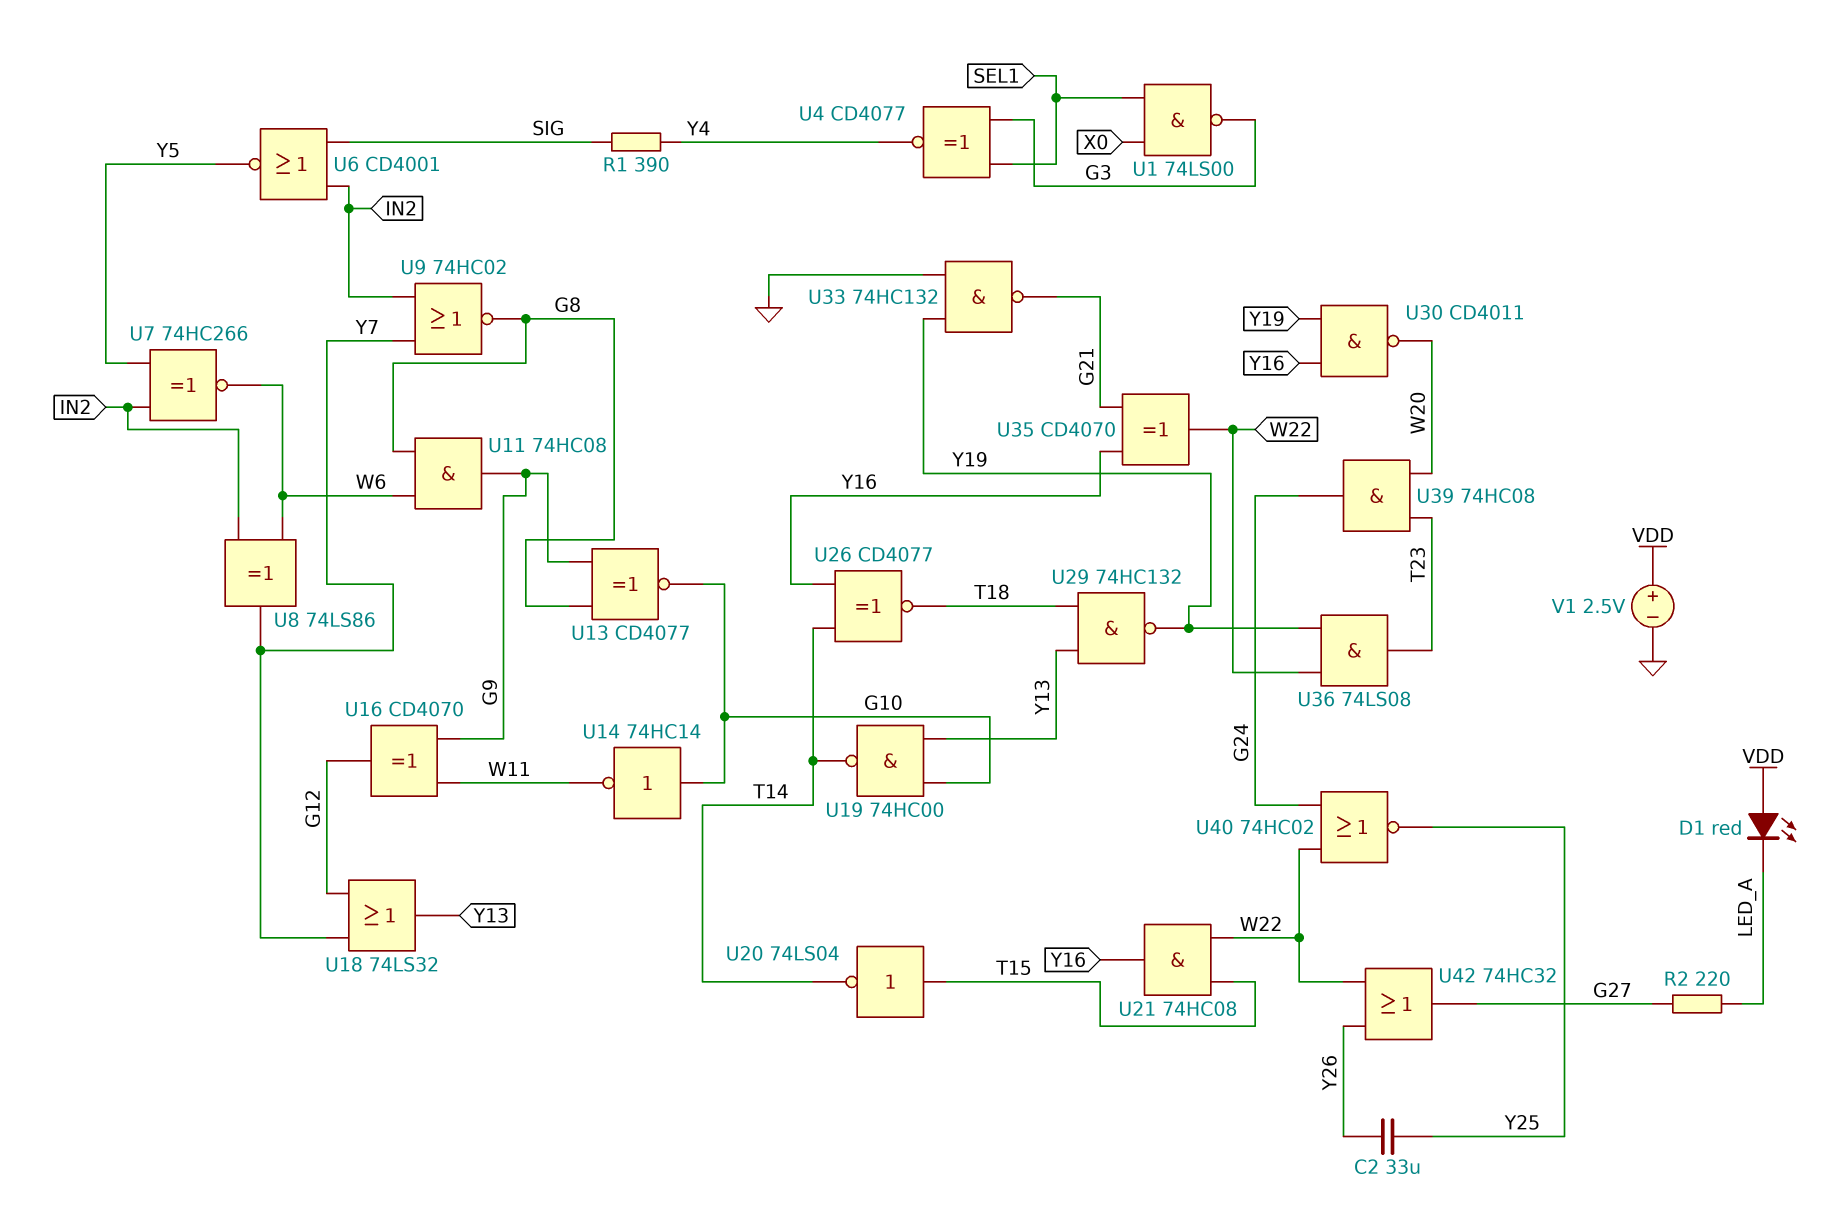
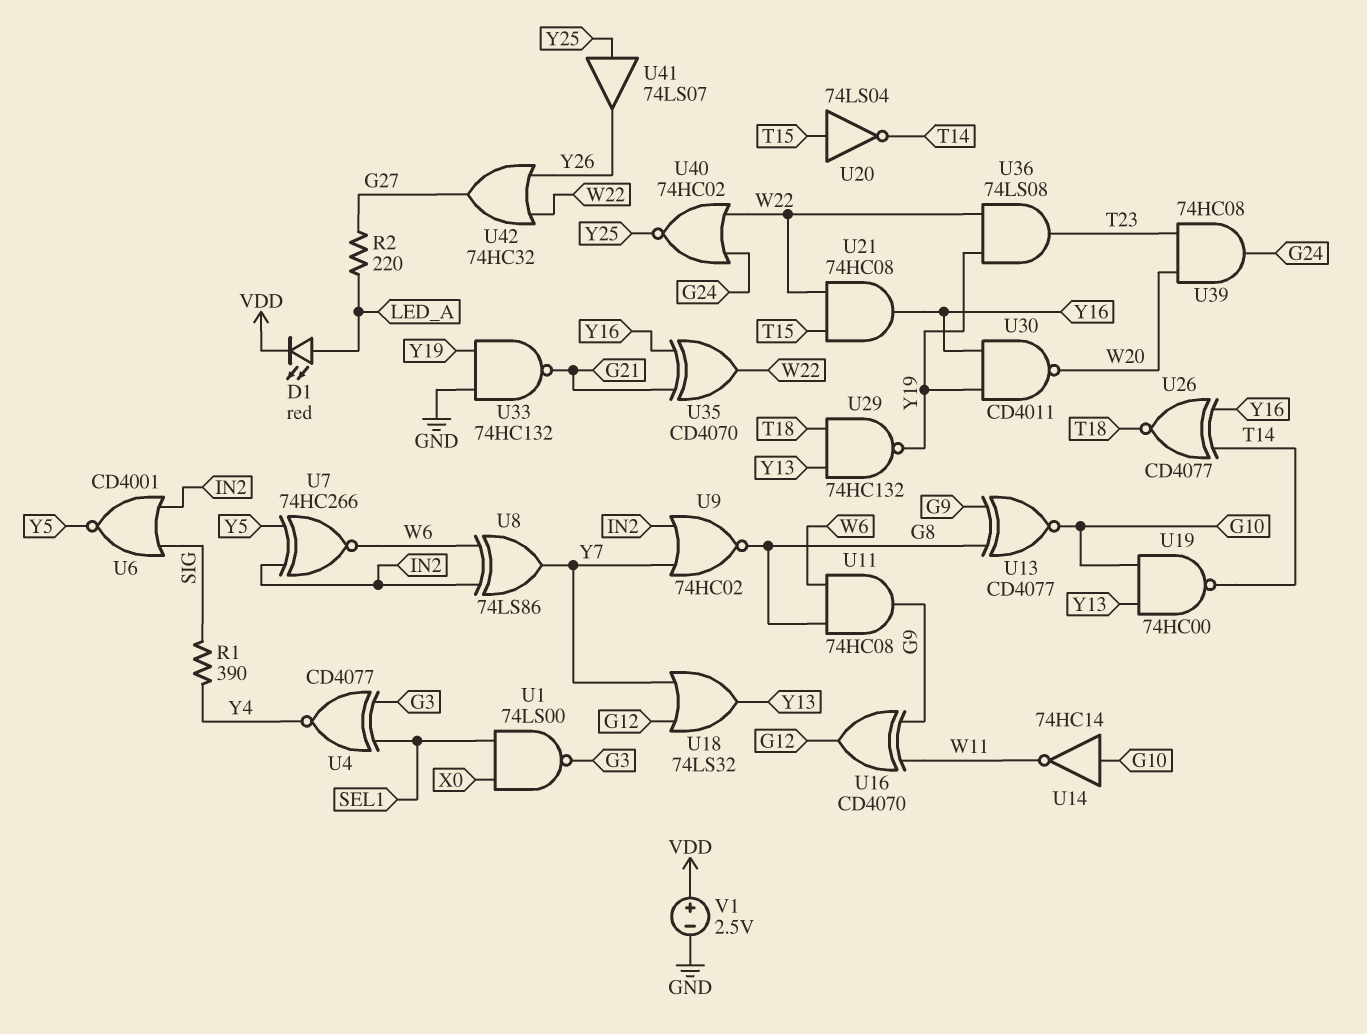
C2: 33uF (Y25, Y26) -> none
D1: LED red (A VDD, K LED_A) -> LED red (A LED_A, K VDD)
U41: none -> buffer 74LS07 (in Y25, out Y26)

